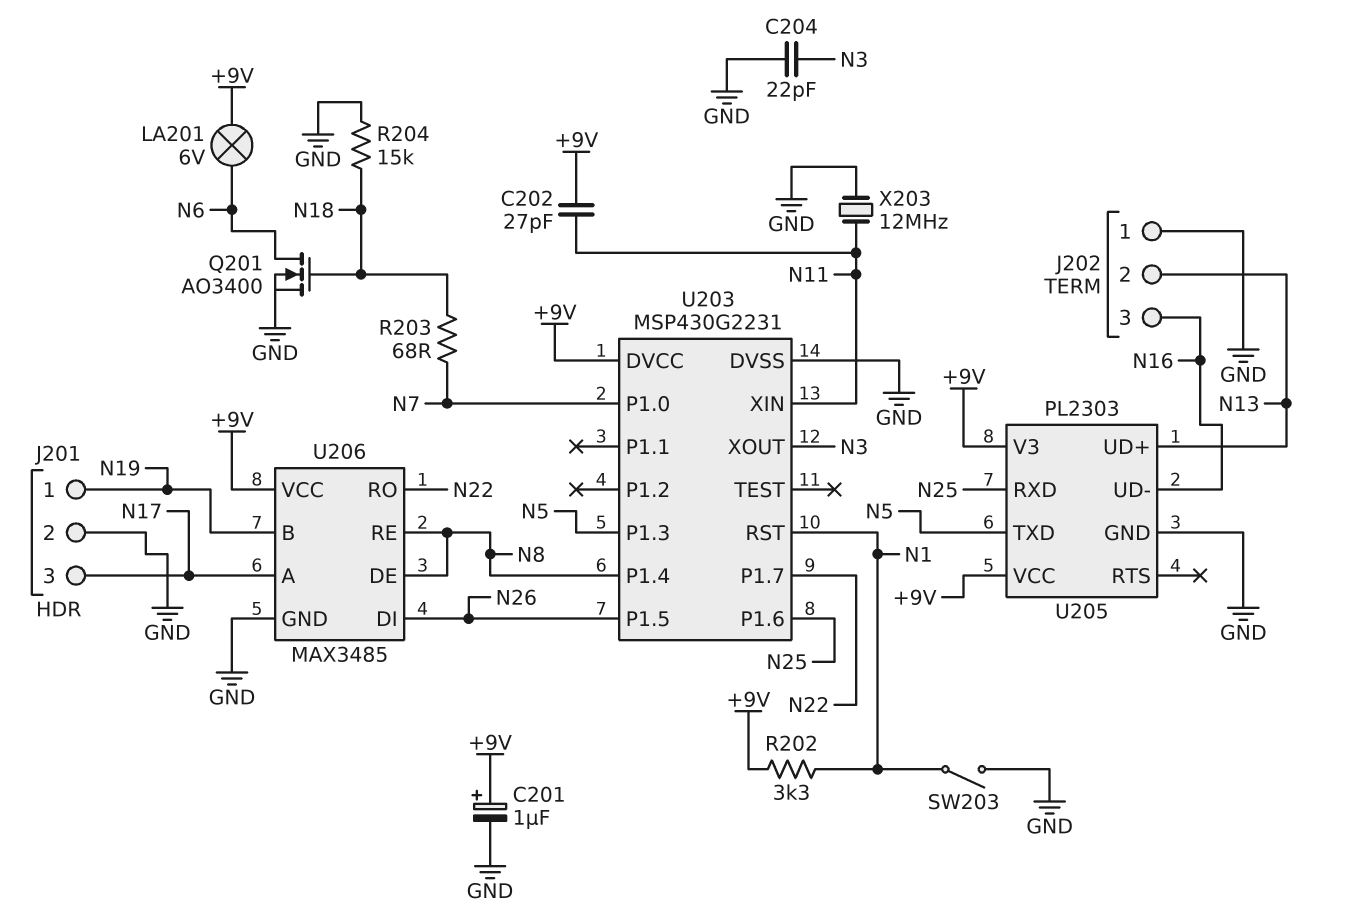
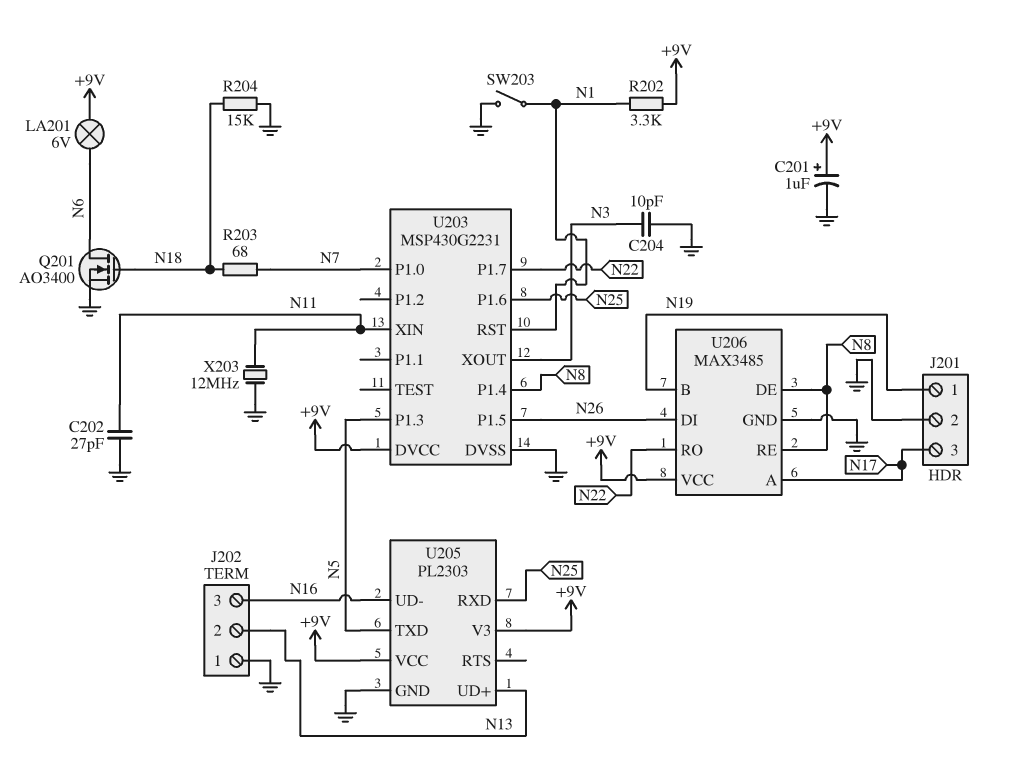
C202: 27pF (+9V, N11) -> 27pF (GND, N11)
C204: 22pF (GND, N3) -> 10pF (GND, N3)

